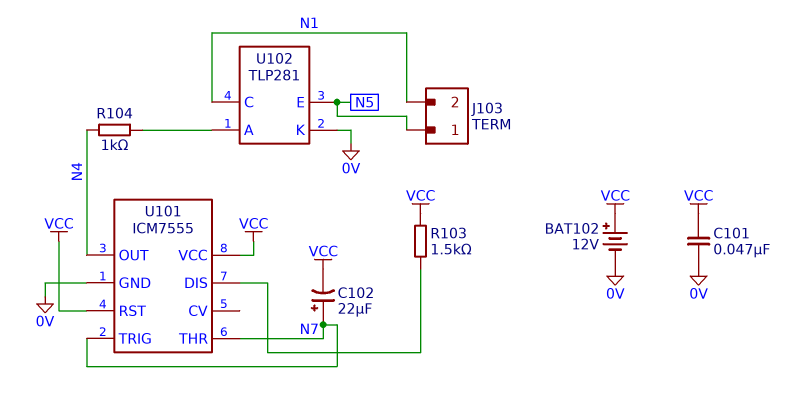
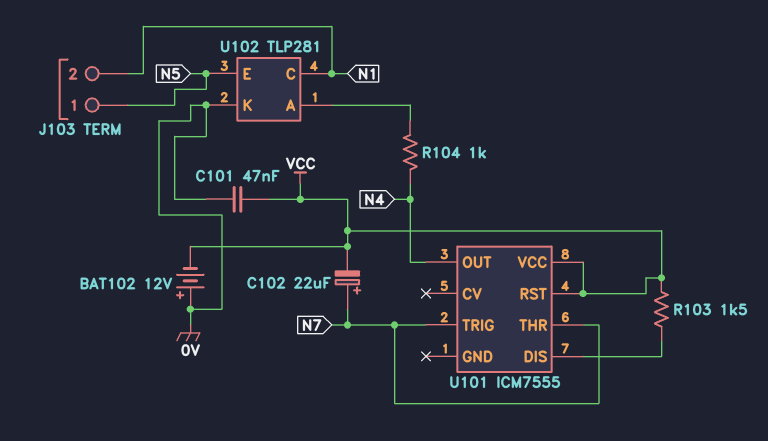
BAT102: 12V (plus VCC, minus 0V) -> 12V (plus 0V, minus VCC)
U101 pin GND: 0V -> none

